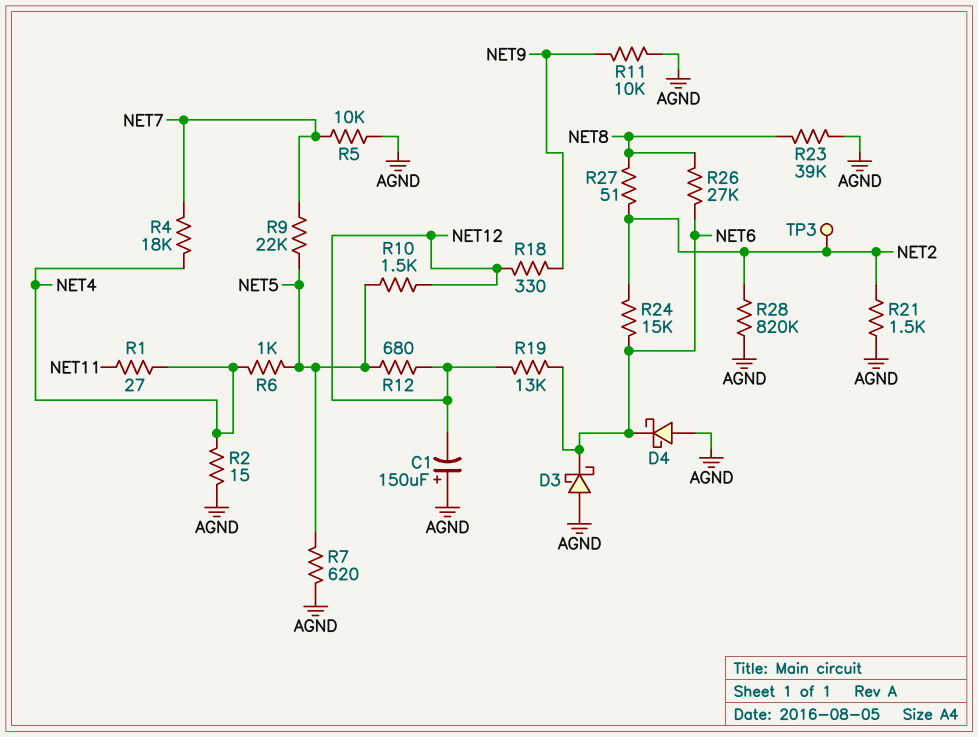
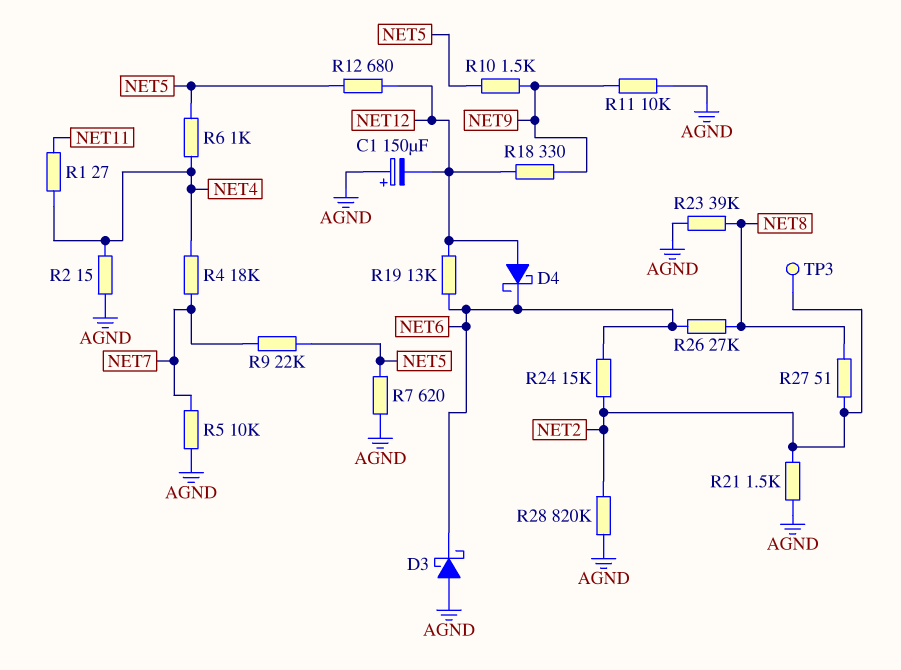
D4: schottky (A AGND, K NET6) -> schottky (A NET12, K NET6)
R10: 1.5k (NET5, NET12) -> 1.5k (NET5, NET9)

